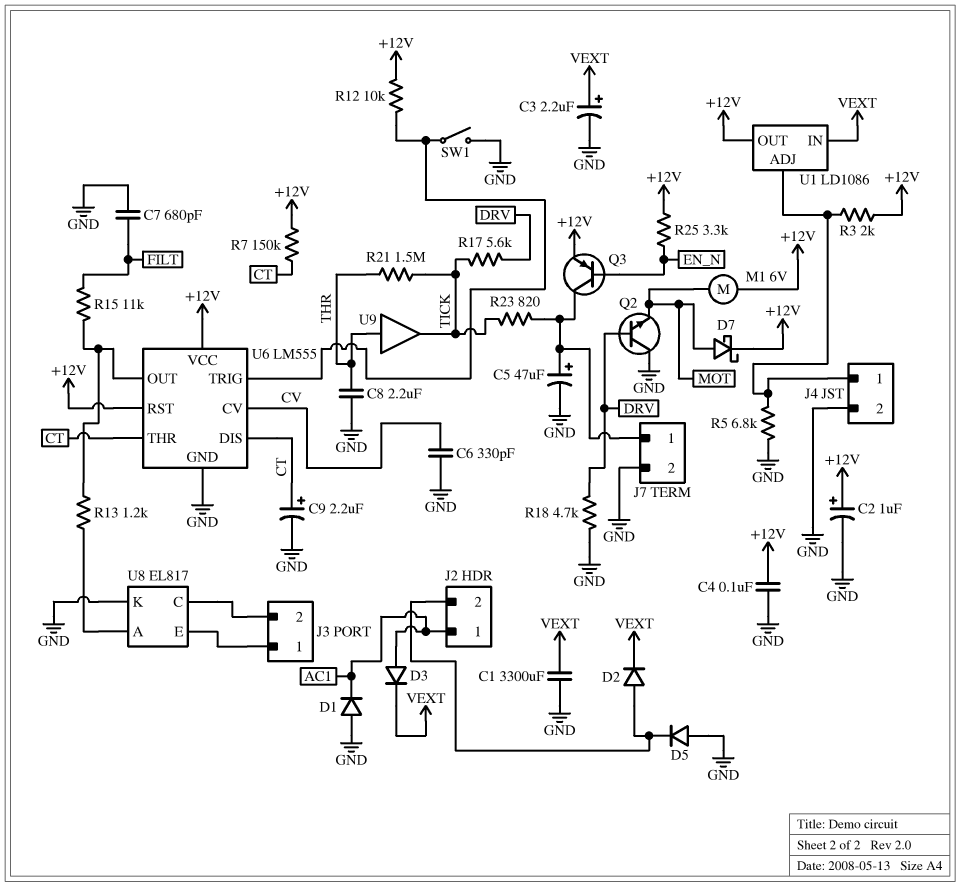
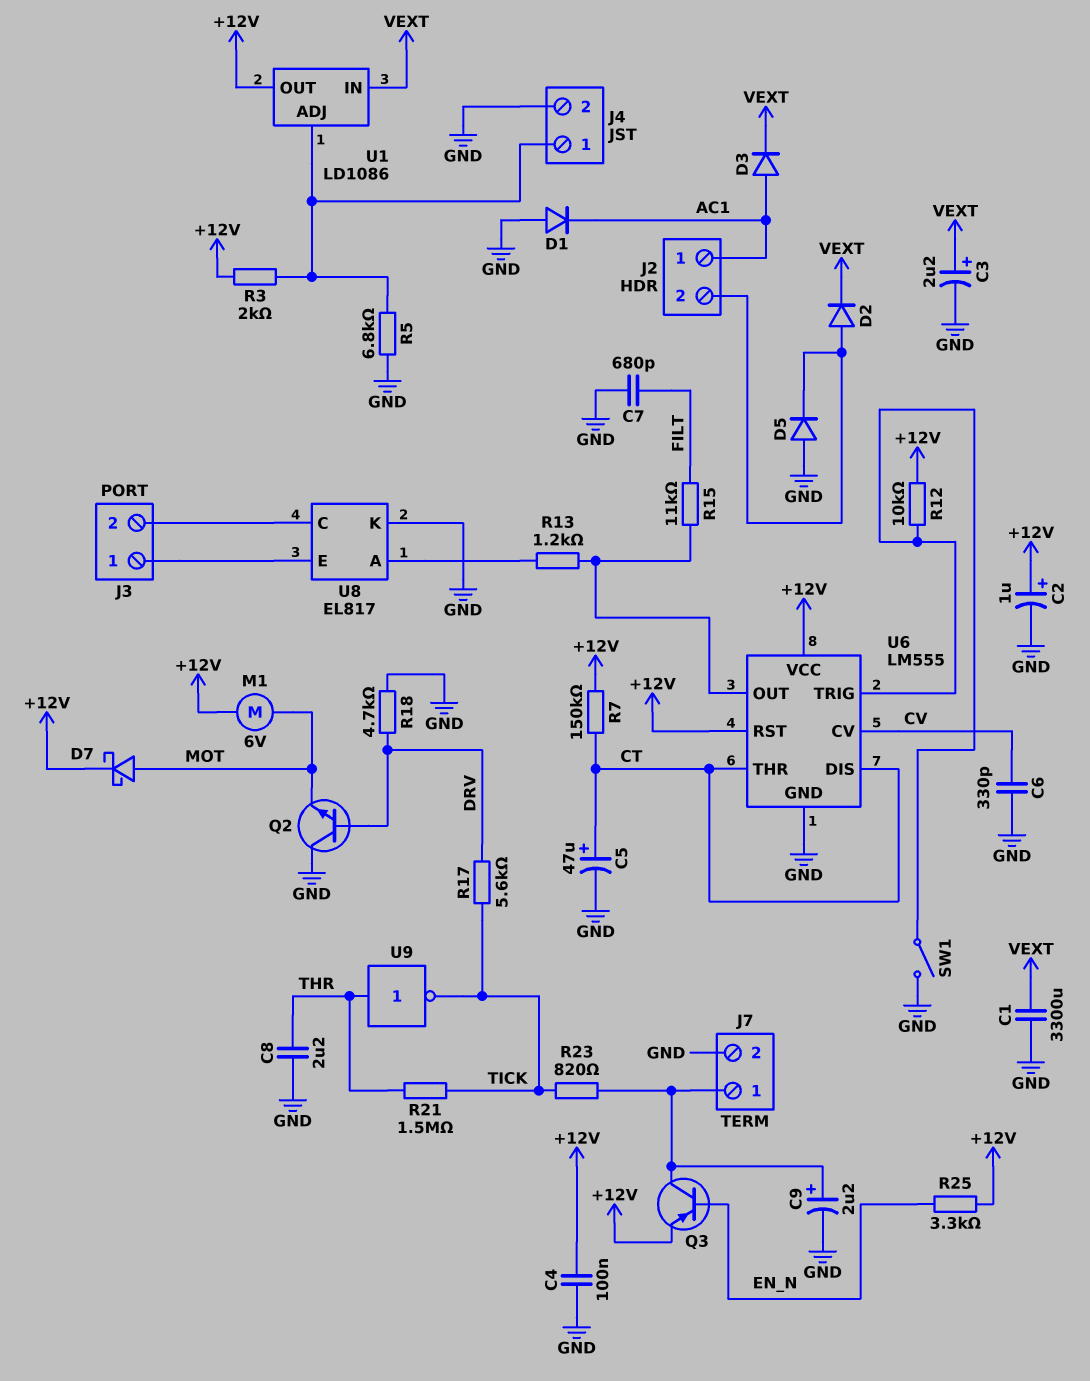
C5: 47uF (plus J7/1, minus GND) -> 47uF (plus CT, minus GND)
C9: 2.2uF (plus CT, minus GND) -> 2.2uF (plus J7/1, minus GND)
U9: buffer (in THR, out TICK) -> NOT (in THR, out TICK)

